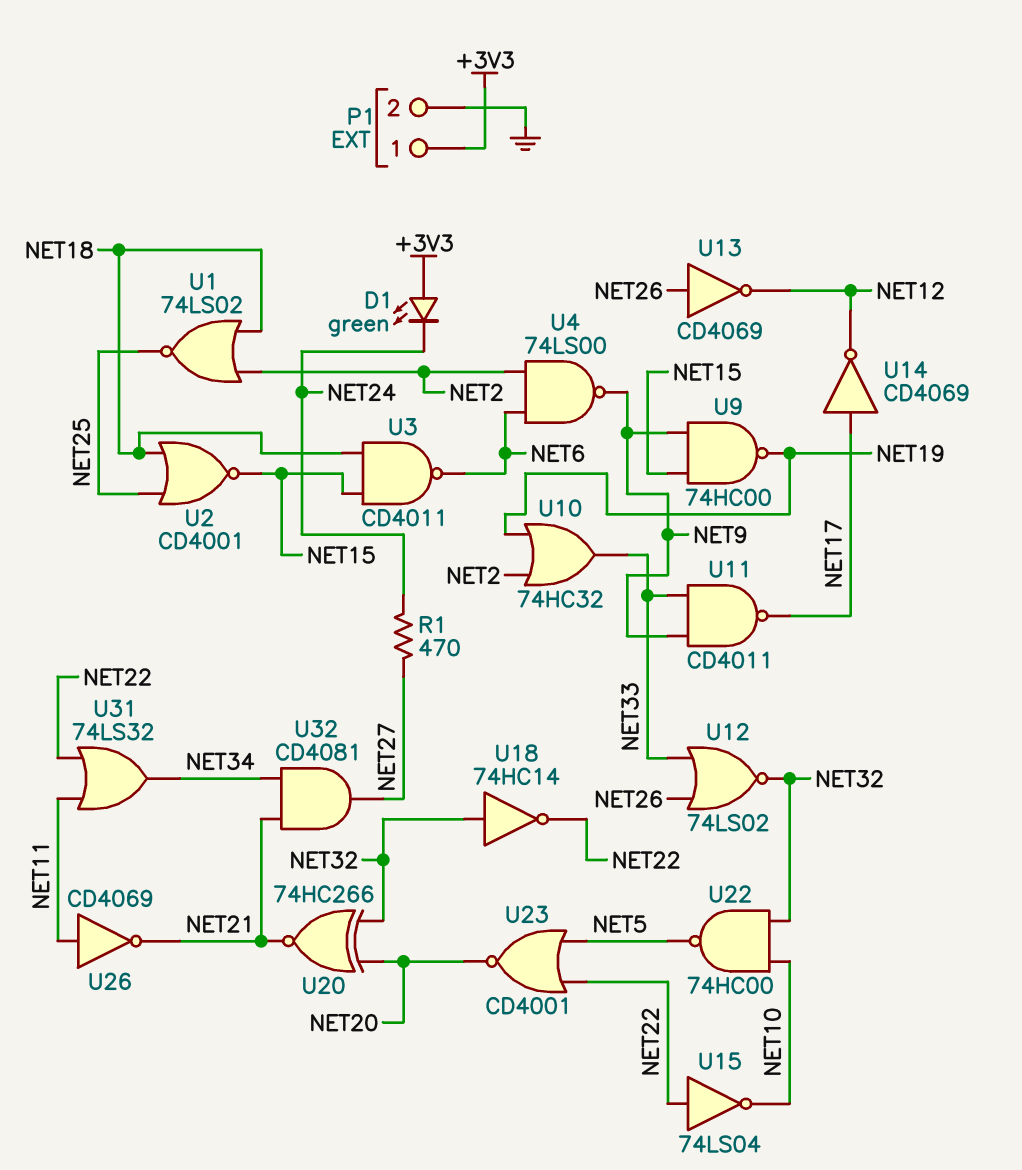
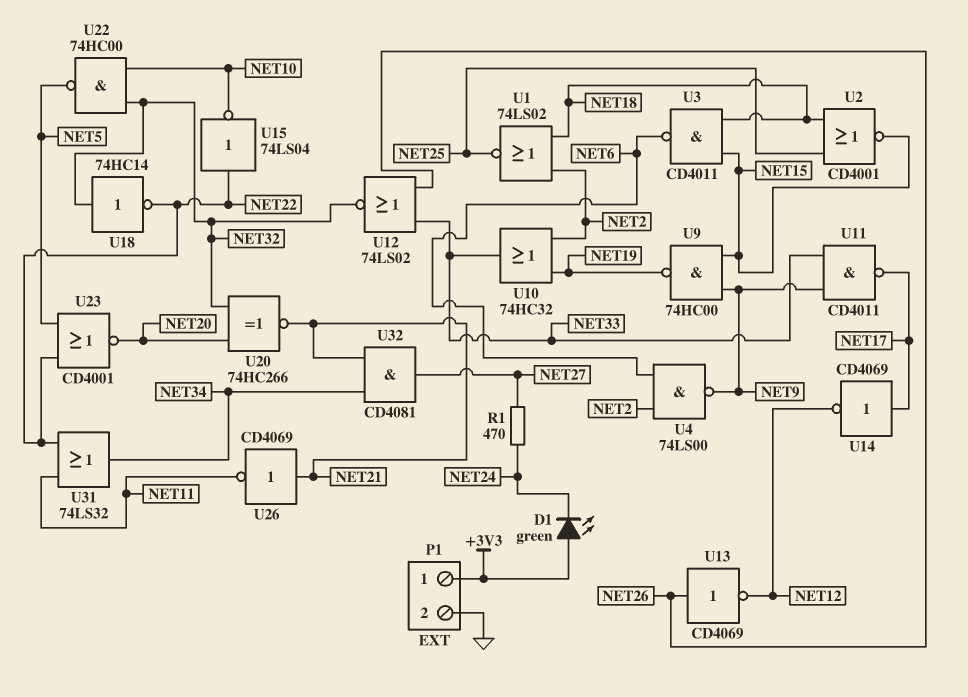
U26: NOT CD4069 (in NET11, out NET21) -> NOT CD4069 (in NET21, out NET11)

